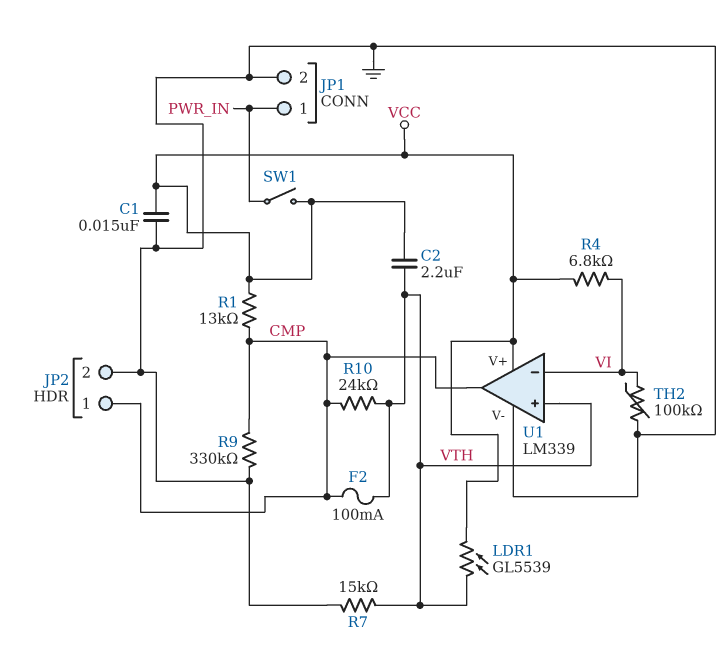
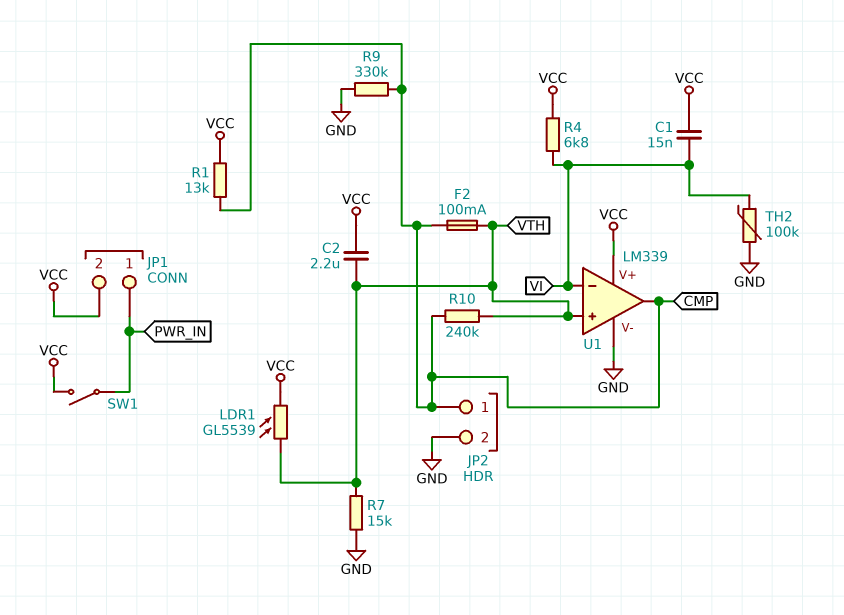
C1: 15nF (GND, VCC) -> 15nF (VCC, VI)
JP1 pin 2: GND -> VCC
R10: 24k (CMP, VTH) -> 240k (CMP, VTH)

